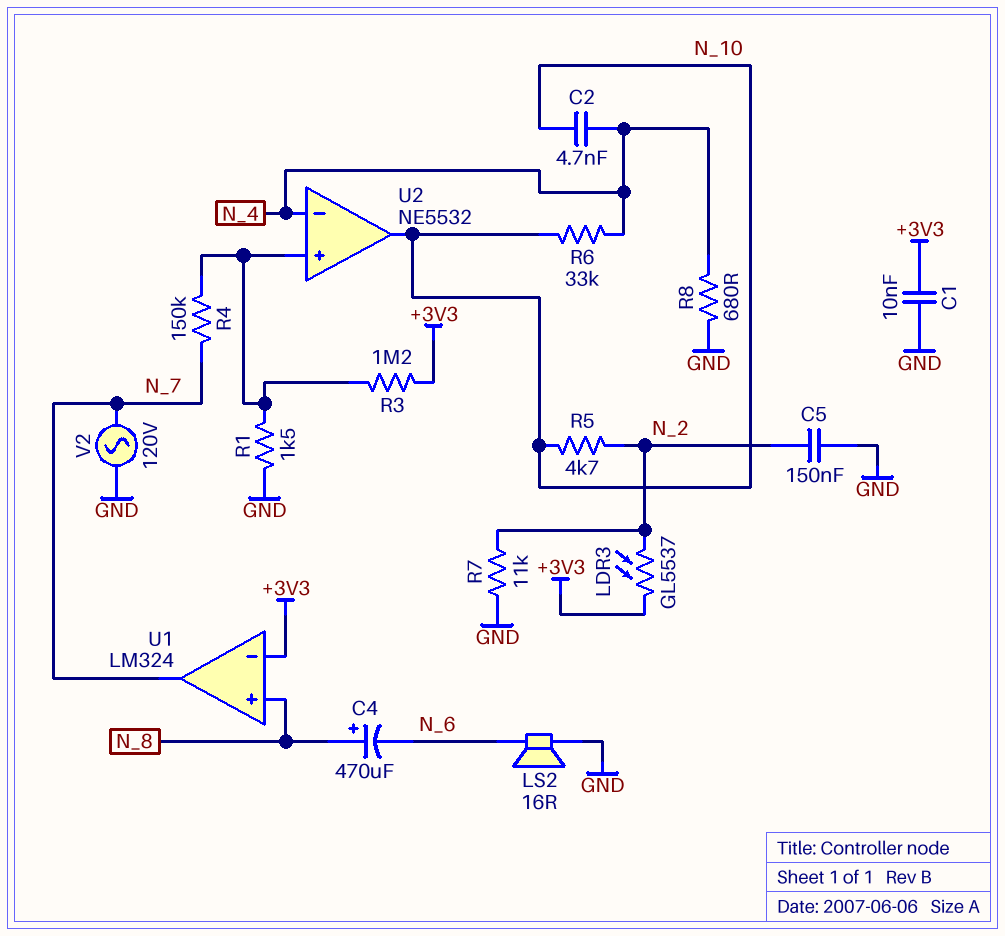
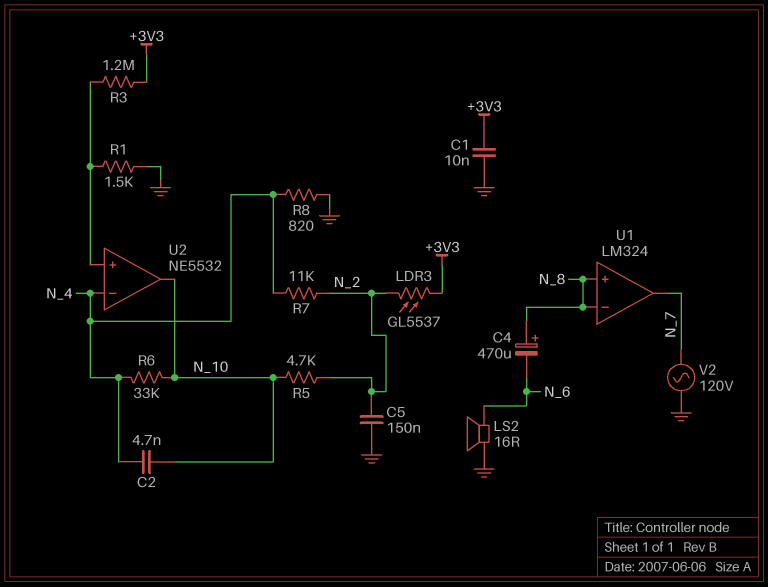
R4: 150k (N_7, U2/in+) -> none
R7: 11k (GND, N_2) -> 11k (N_2, N_4)
R8: 680 (GND, N_4) -> 820 (GND, N_4)
U1 pin in-: +3V3 -> N_8

